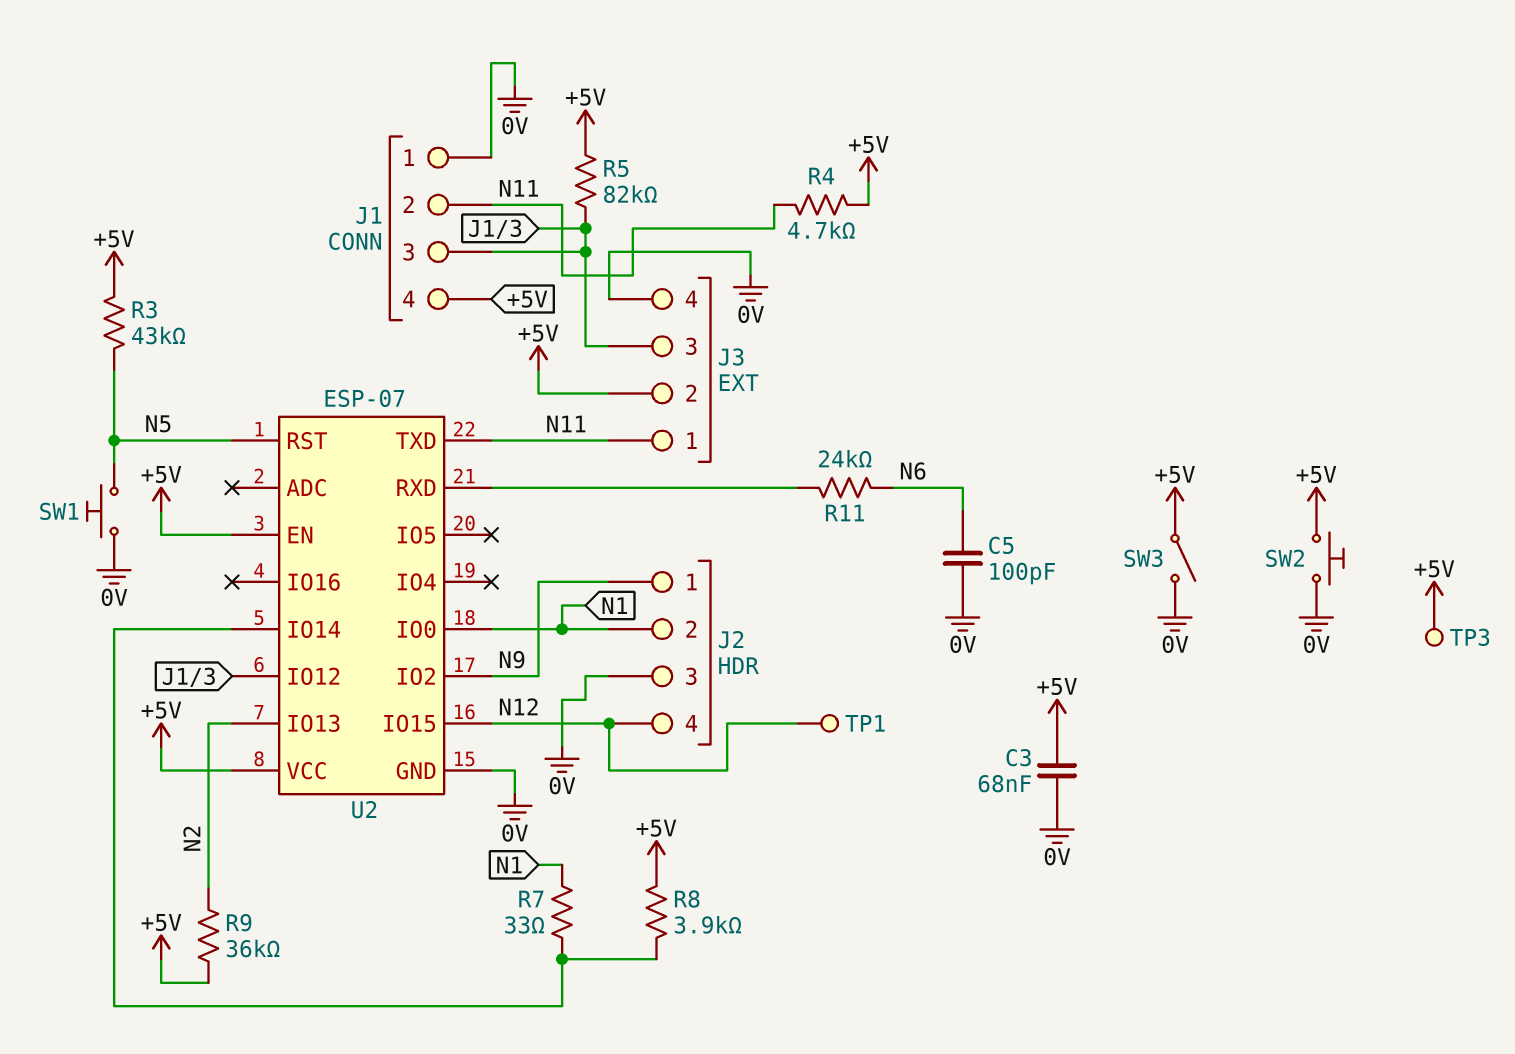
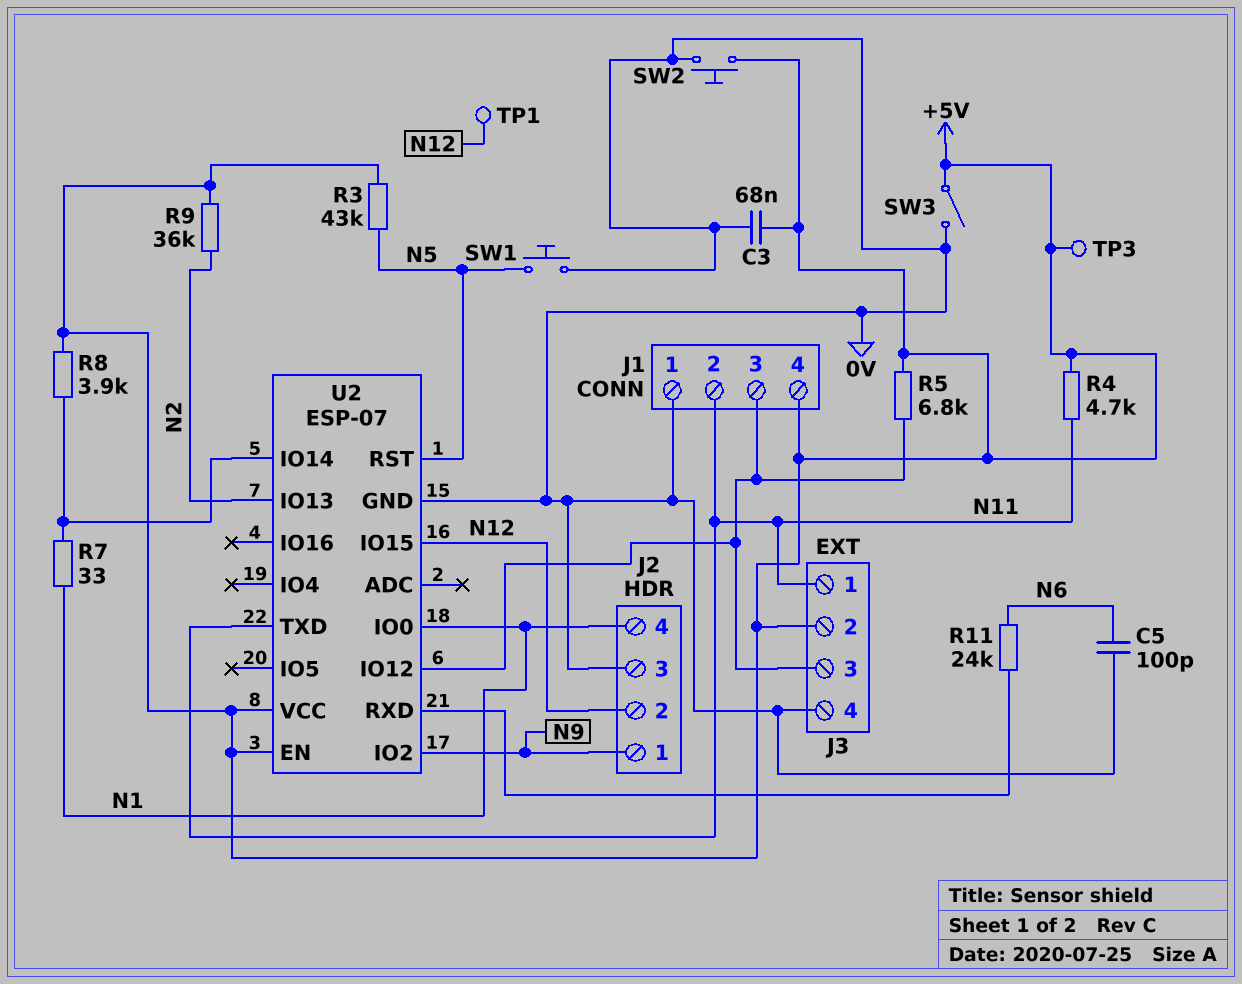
J2 pin 2: N1 -> N12
J2 pin 4: N12 -> N1
R5: 82k (+5V, J1/3) -> 6.8k (+5V, J1/3)

